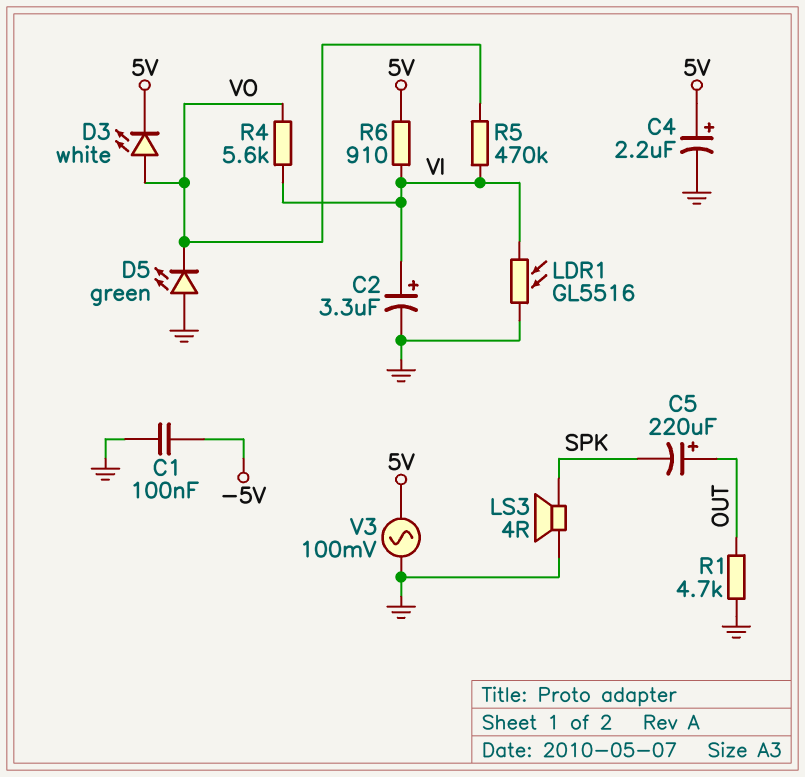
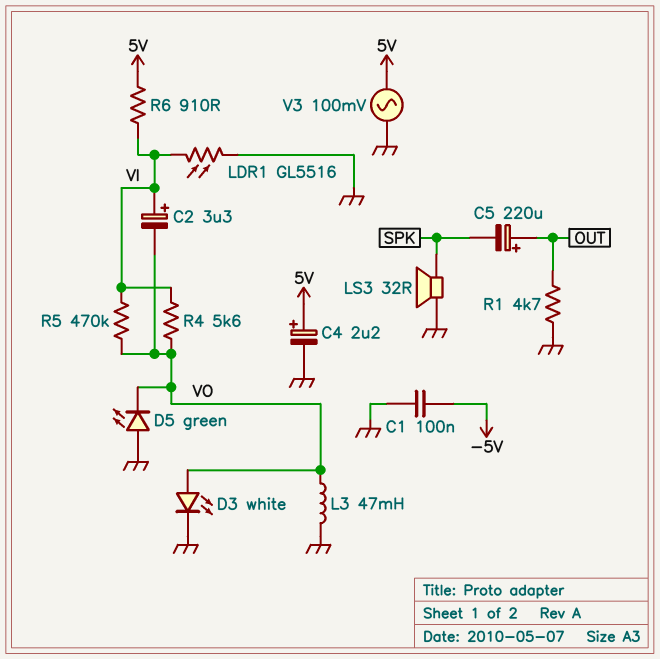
C2: 3.3uF (plus VI, minus GND) -> 3.3uF (plus VI, minus VO)
D3: LED white (A VO, K 5V) -> LED white (A VO, K GND)
L3: none -> 47mH (GND, VO)
LS3: speaker 4R (GND, SPK) -> speaker 32R (GND, SPK)

